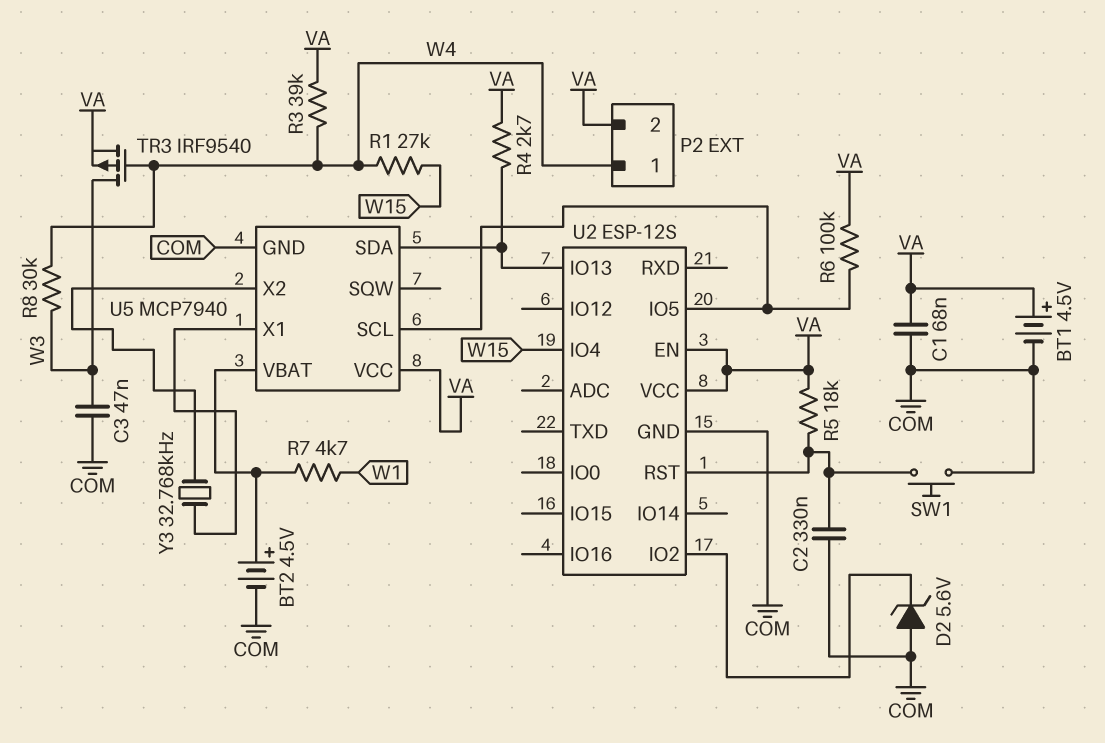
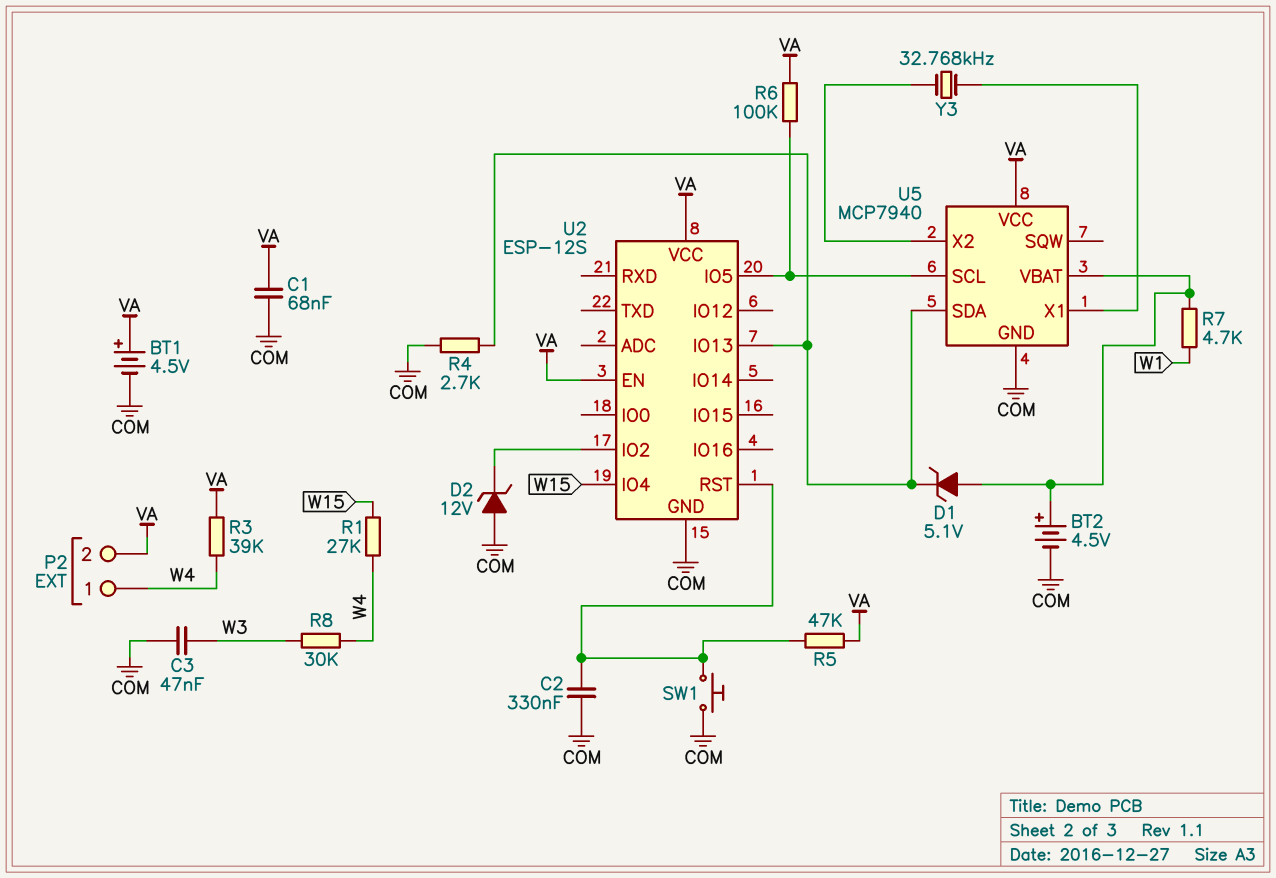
D1: none -> zener 5.1V (A U5/VBAT, K U2/IO13)
D2: zener 5.6V (A COM, K U2/IO2) -> zener 12V (A COM, K U2/IO2)
R4: 2.7k (U2/IO13, VA) -> 2.7k (COM, U2/IO13)
R5: 18k (U2/RST, VA) -> 47k (U2/RST, VA)
TR3: PMOS IRF9540 (G W4, D W3, S VA) -> none

